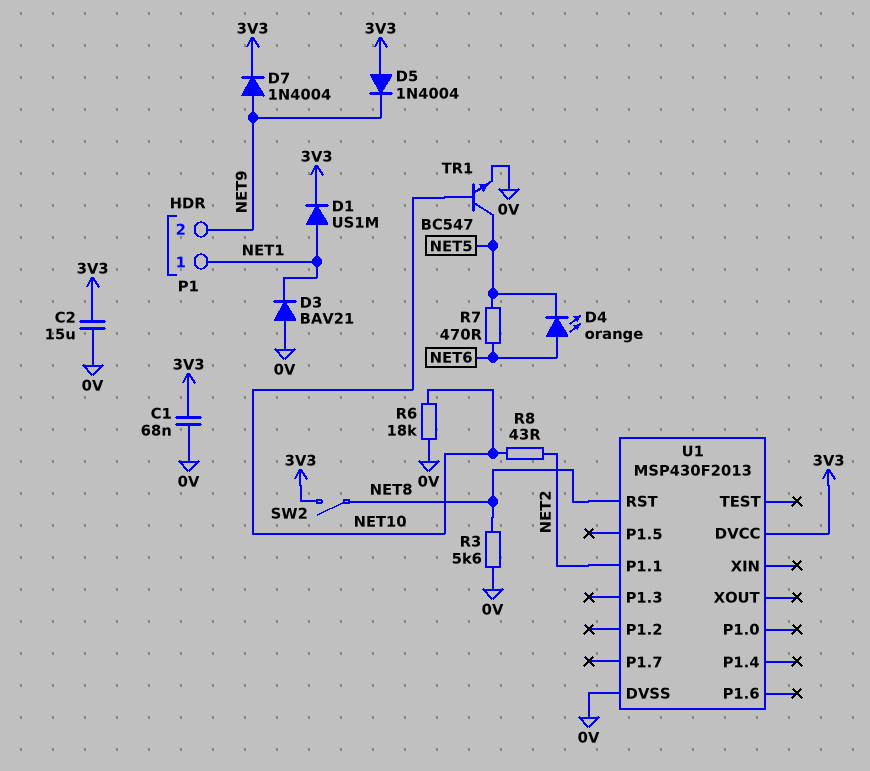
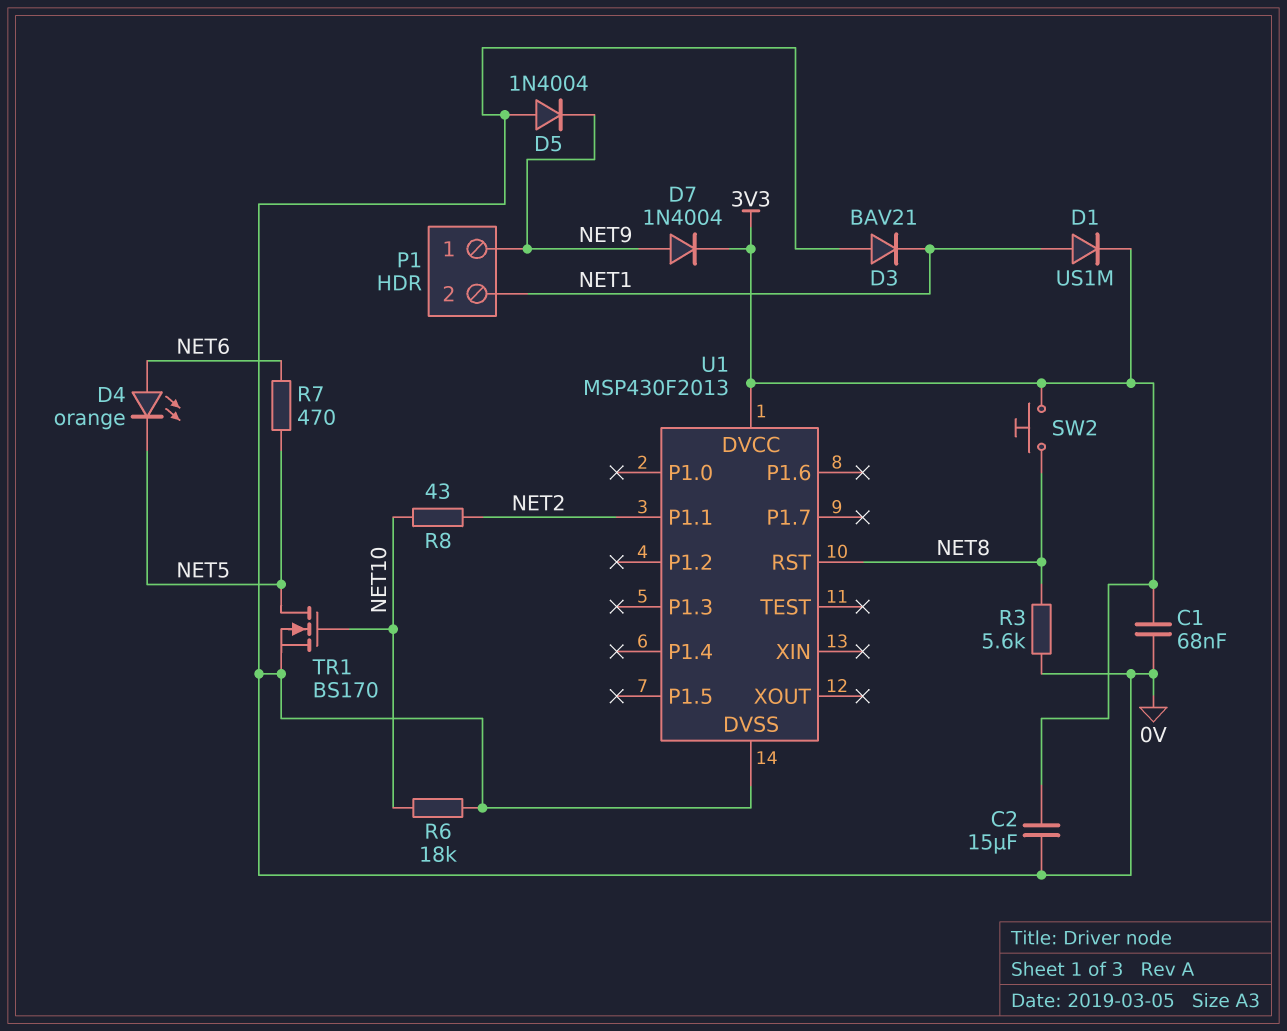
D5: diode 1N4004 (A 3V3, K NET9) -> diode 1N4004 (A 0V, K NET9)
P1 pin 1: NET1 -> NET9
P1 pin 2: NET9 -> NET1
SW2: switch (3V3, NET8) -> button (3V3, NET8)
TR1: NPN BC547 (B NET10, C NET5, E 0V) -> NMOS BS170 (G NET10, D NET5, S 0V)

